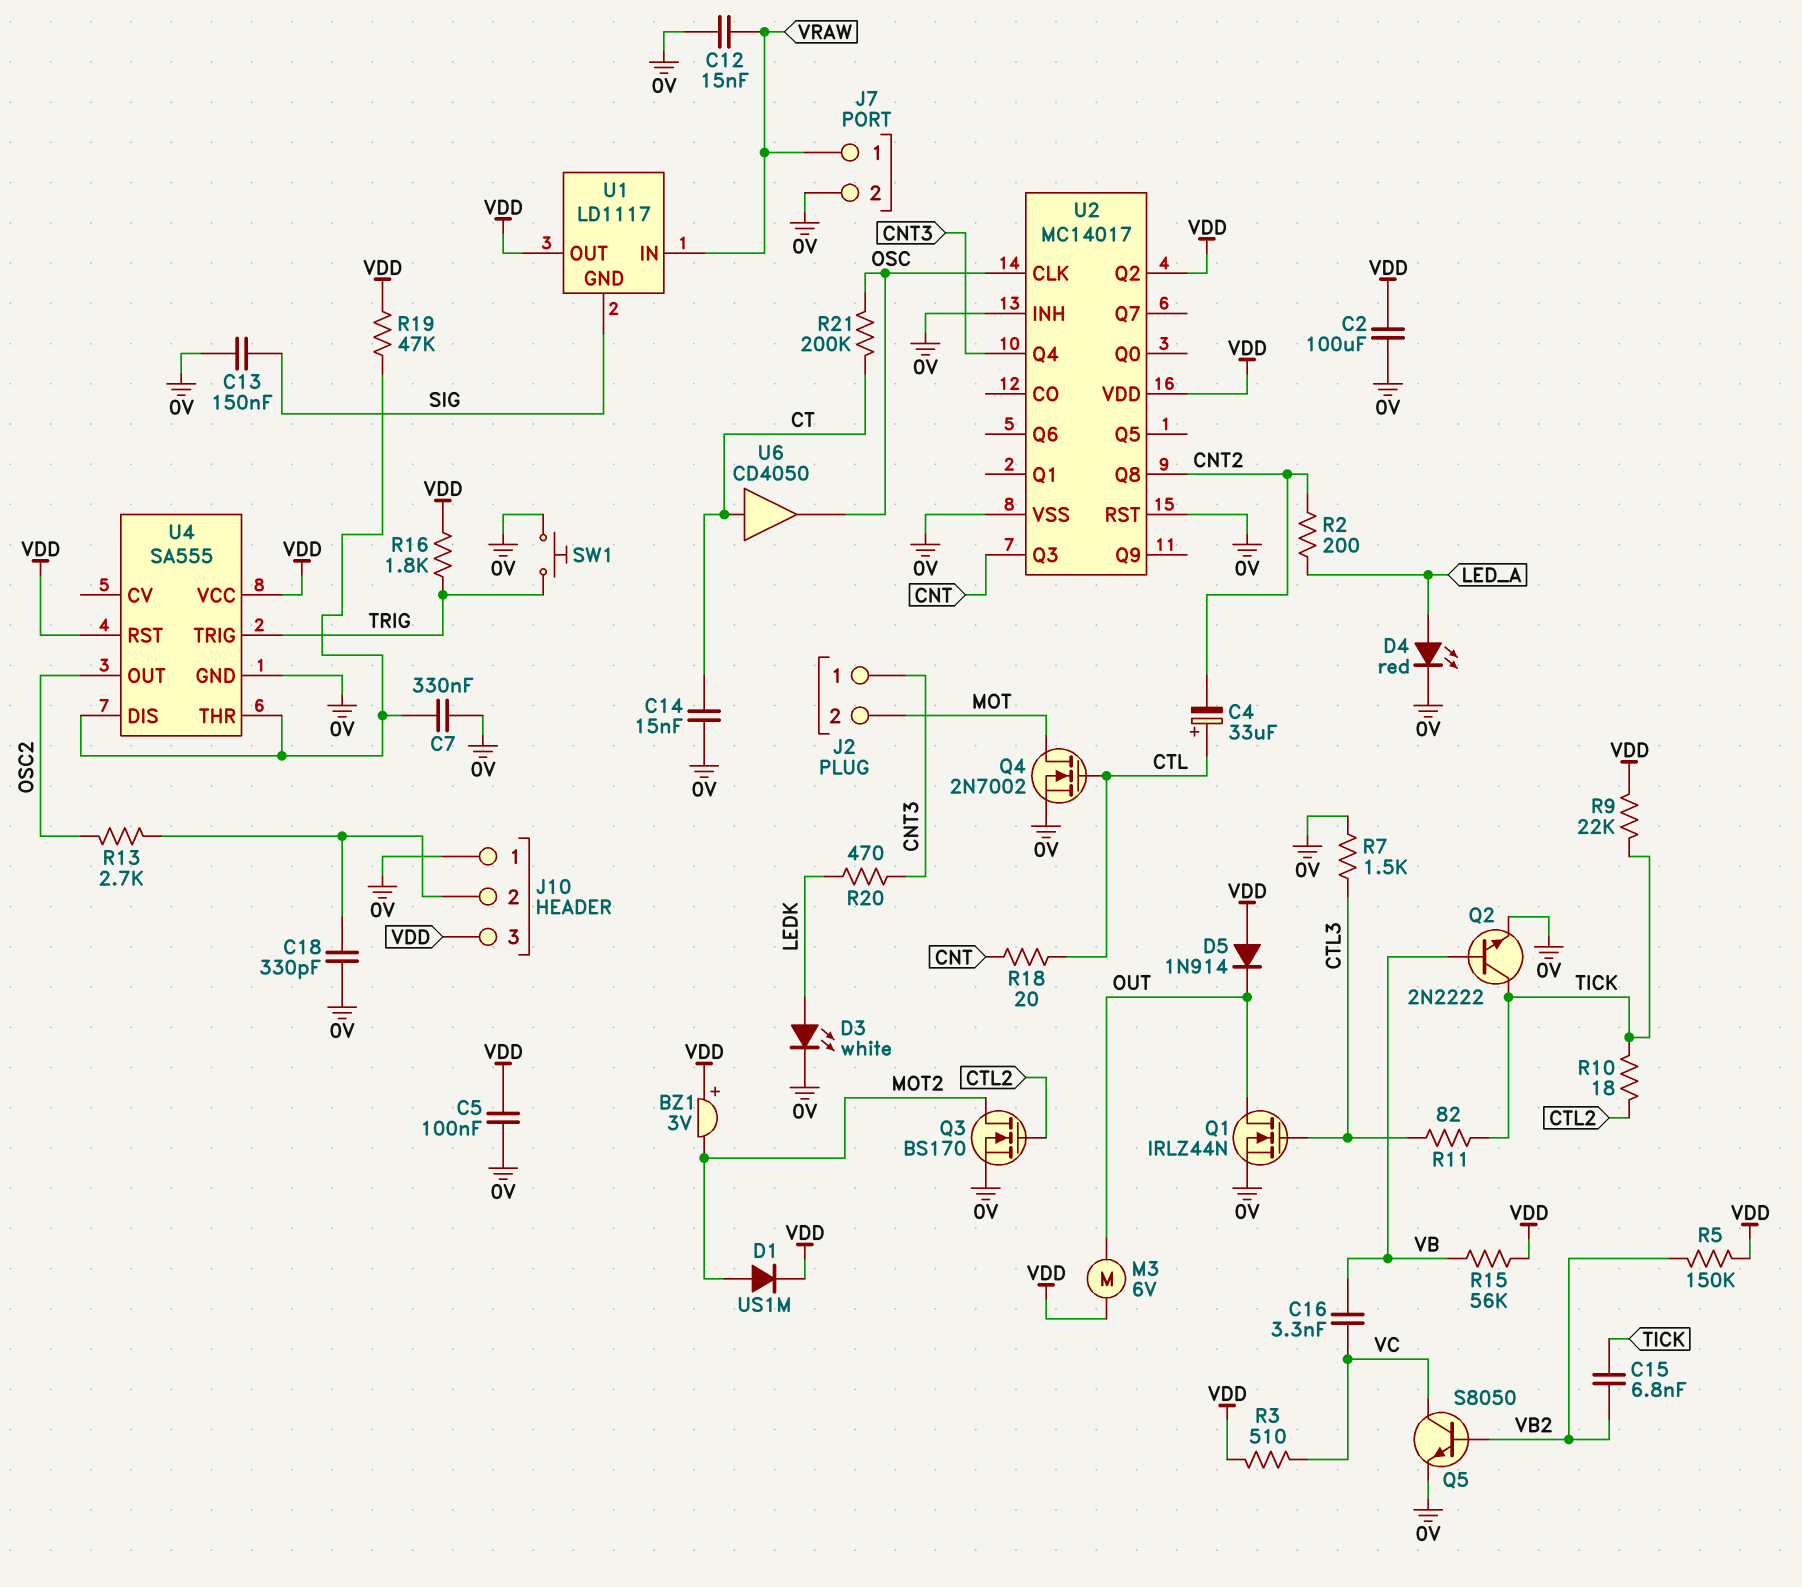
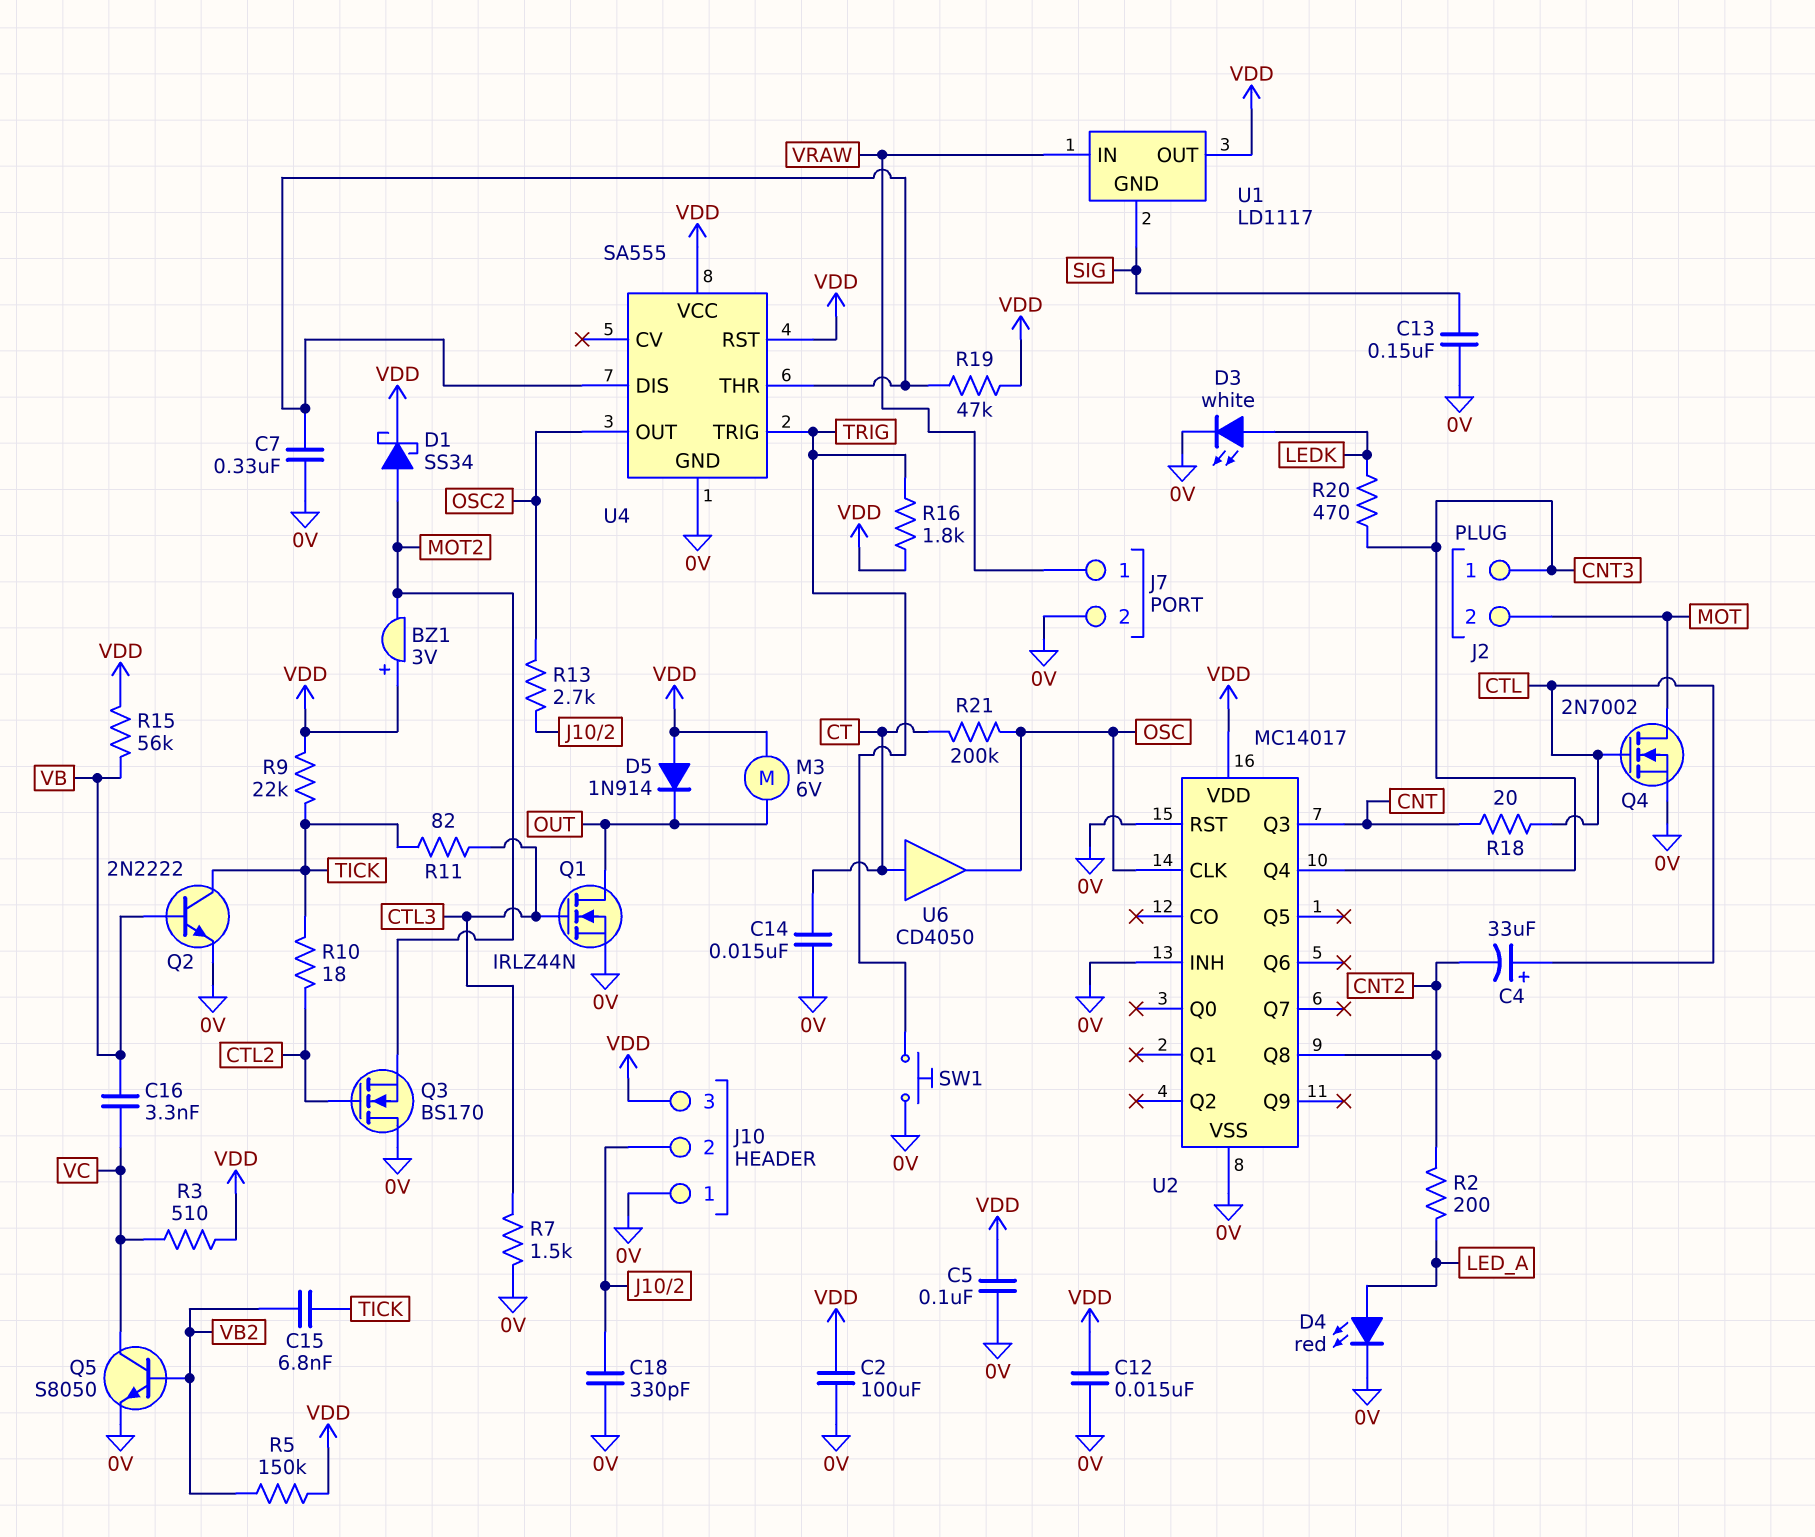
C12: 15nF (0V, VRAW) -> 15nF (0V, VDD)
D1: diode US1M (A MOT2, K VDD) -> schottky SS34 (A MOT2, K VDD)
Q3: NMOS BS170 (G CTL2, D MOT2, S 0V) -> NMOS BS170 (G CTL2, D 0V, S MOT2)
U2 pin Q2: VDD -> none

